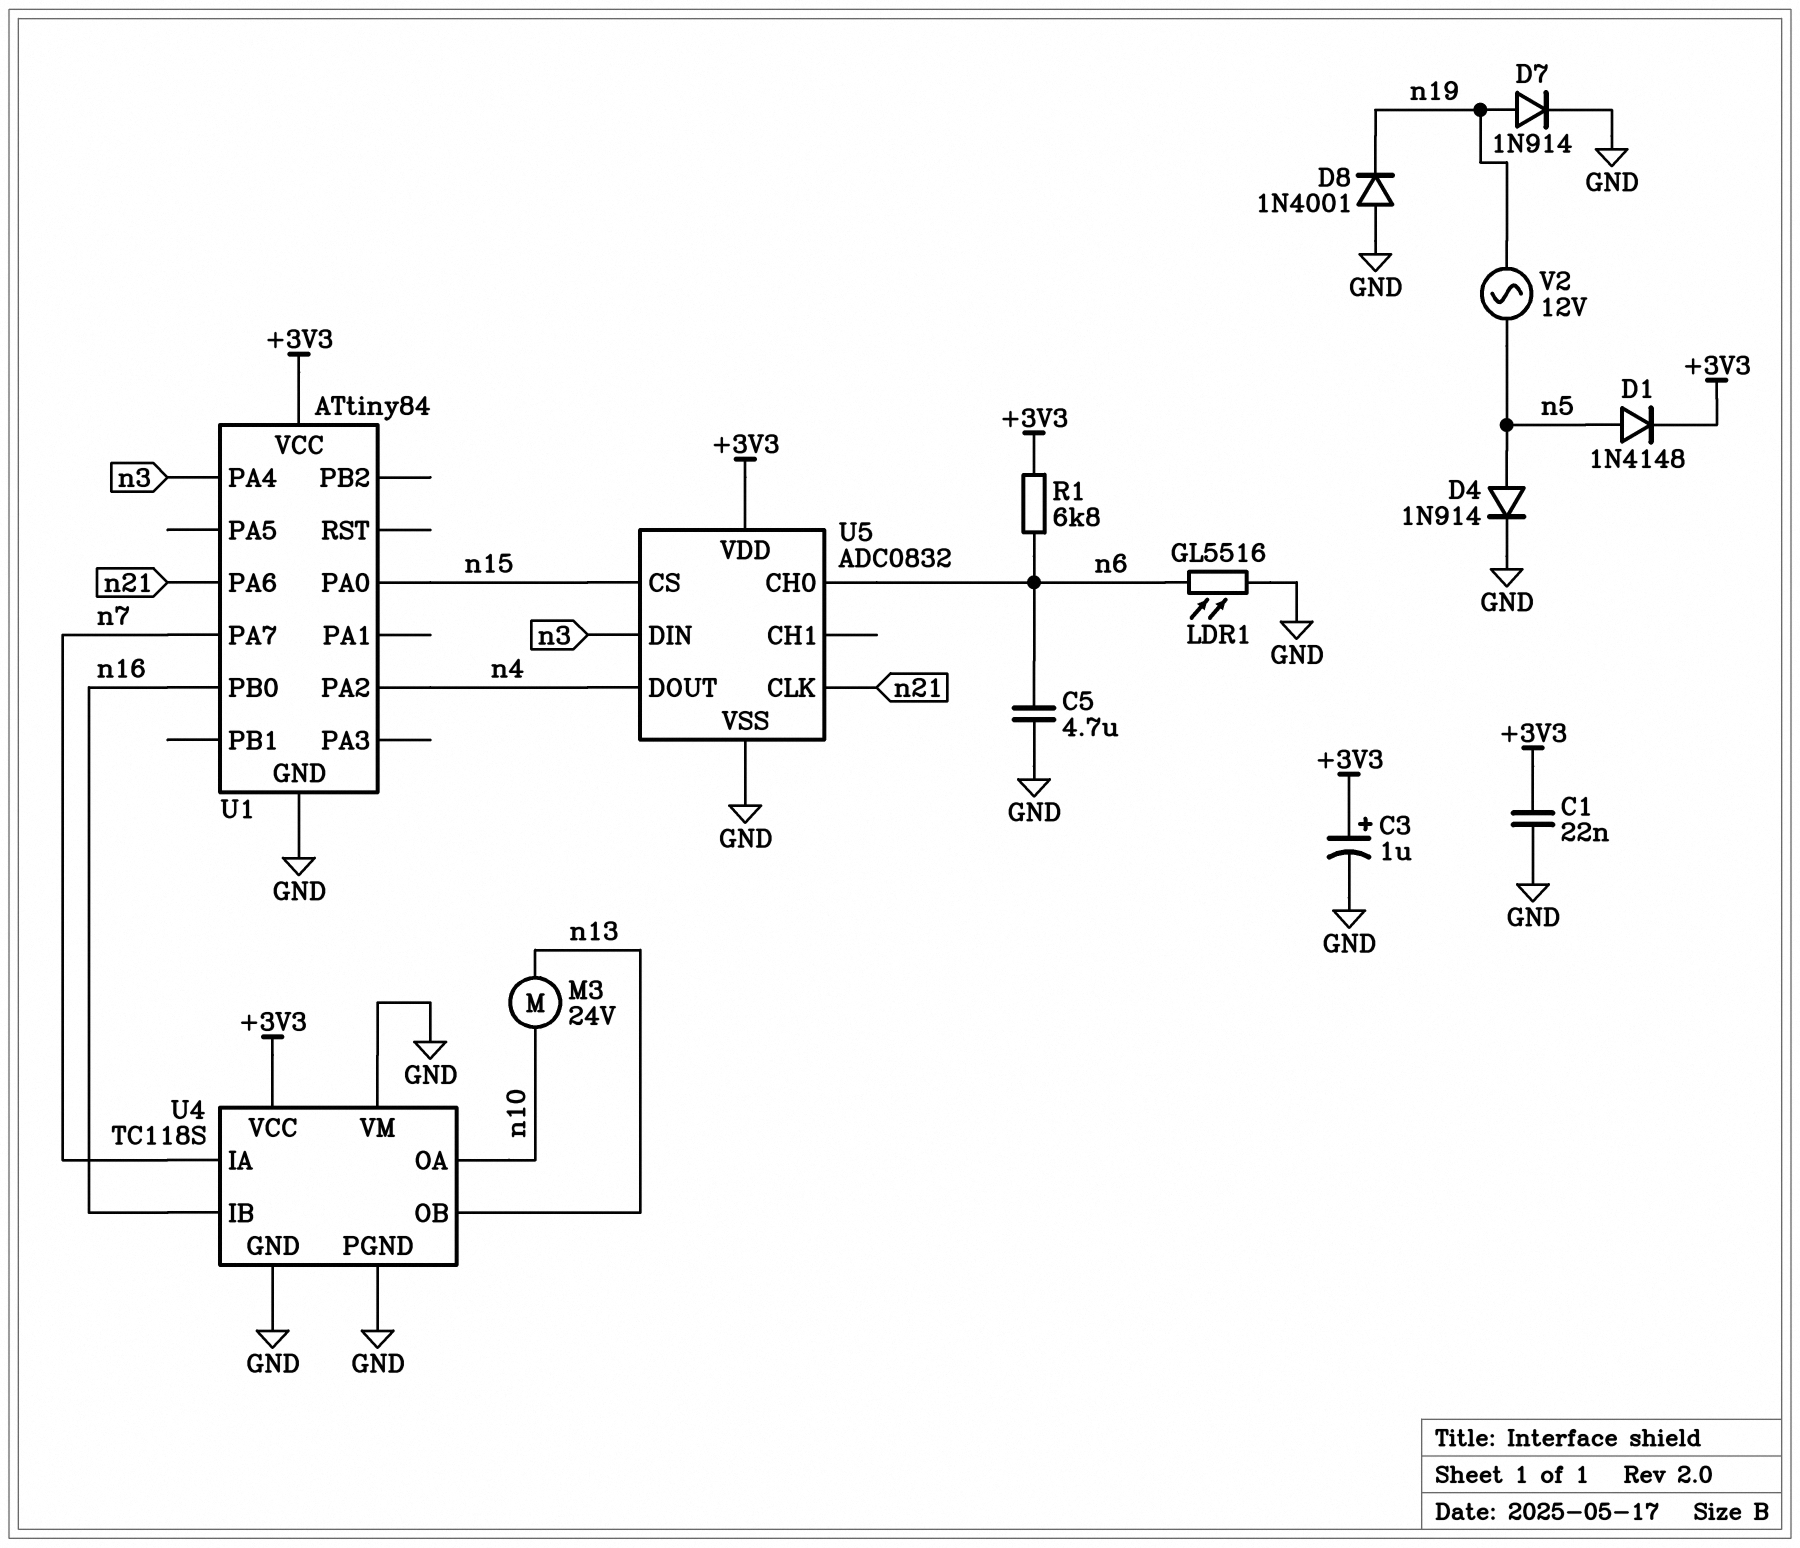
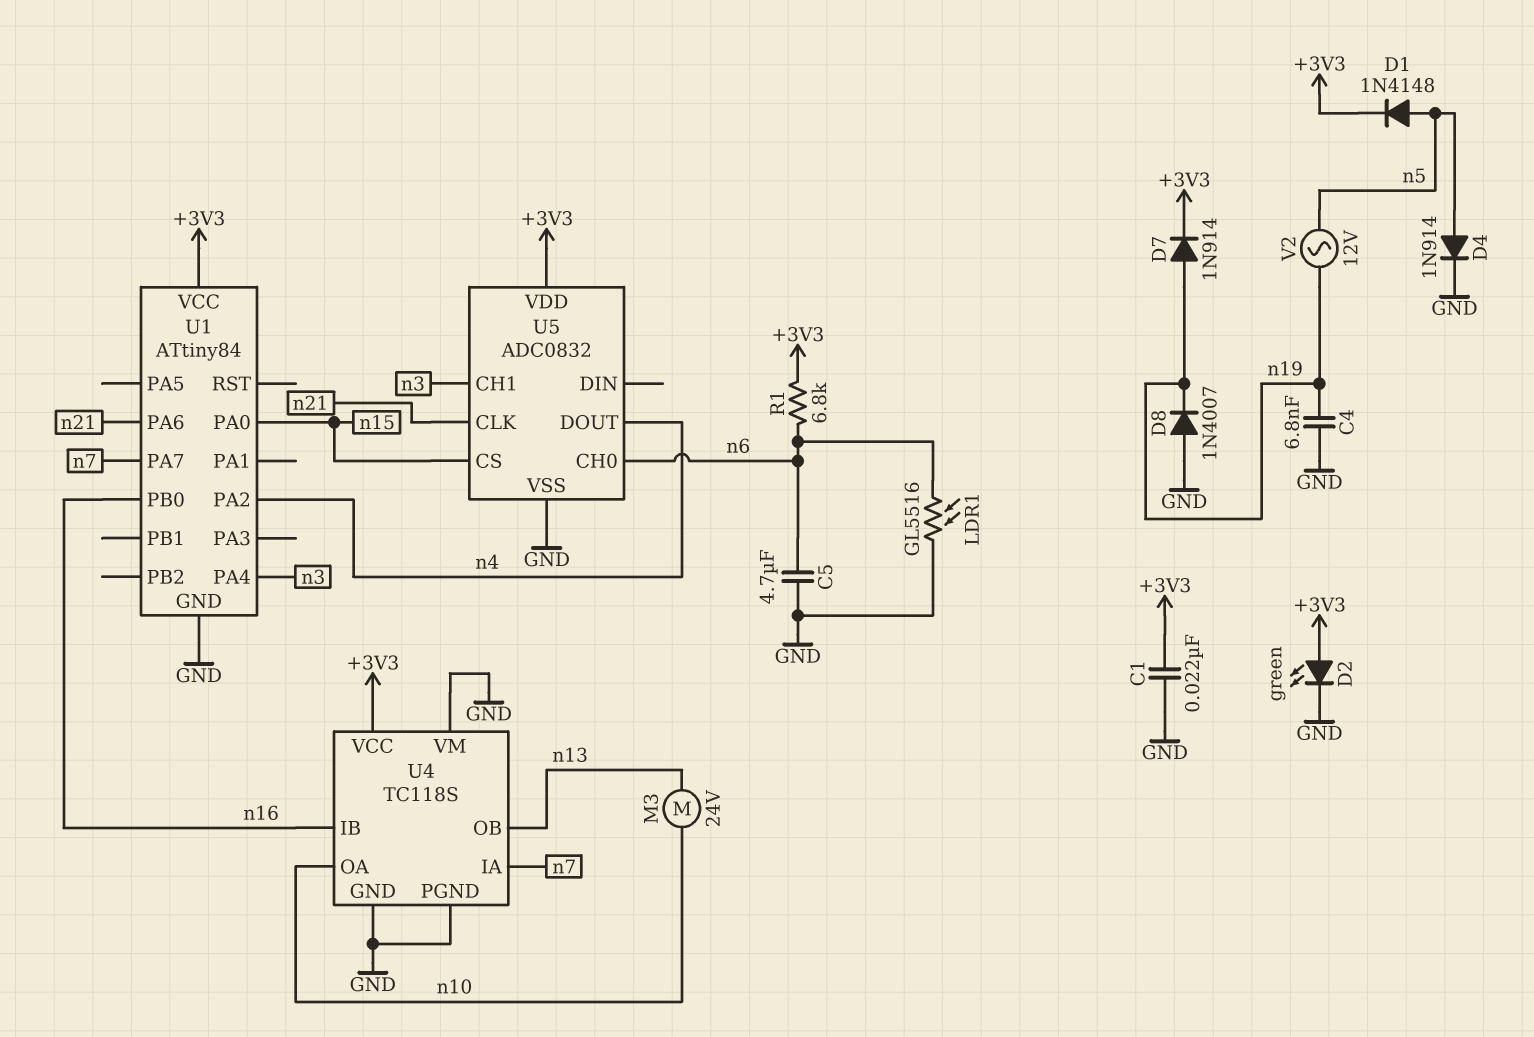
C3: 1uF (plus +3V3, minus GND) -> none
C4: none -> 6.8nF (GND, n19)
D2: none -> LED green (A +3V3, K GND)
D7: diode 1N914 (A n19, K GND) -> diode 1N914 (A n19, K +3V3)
D8: diode 1N4001 (A GND, K n19) -> diode 1N4007 (A GND, K n19)
U5 pin CH1: none -> n3
U5 pin DIN: n3 -> none

